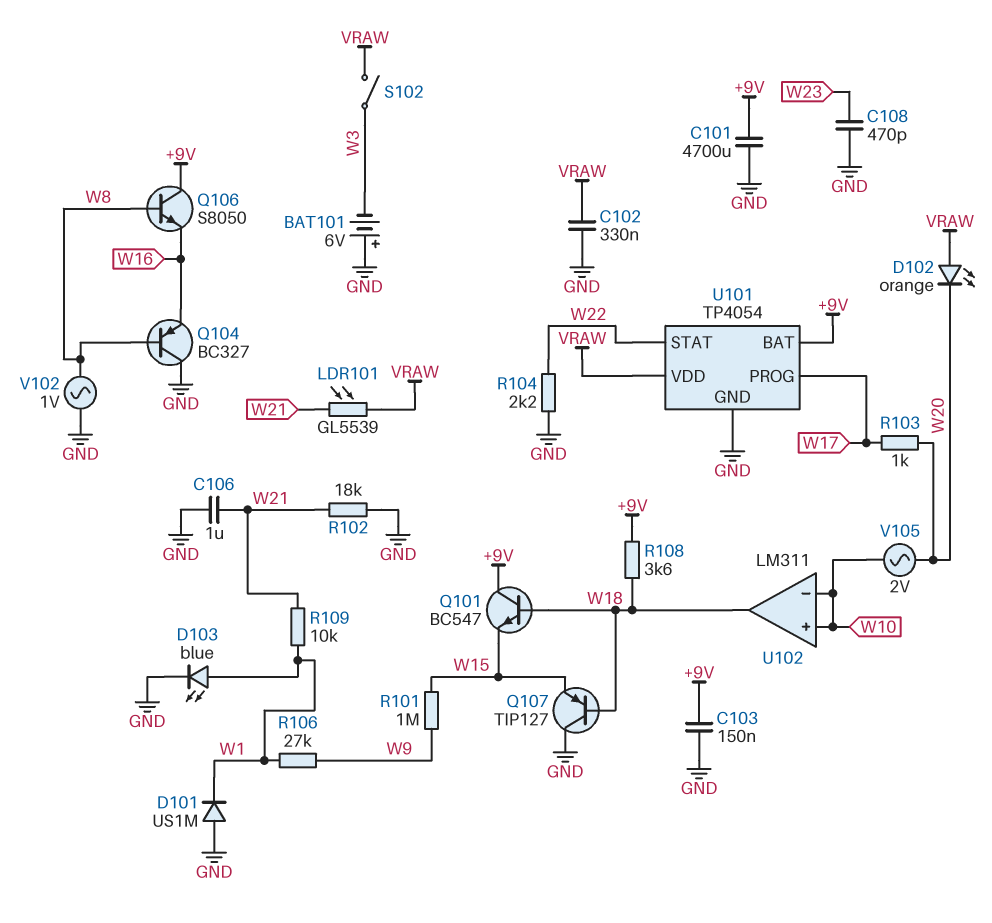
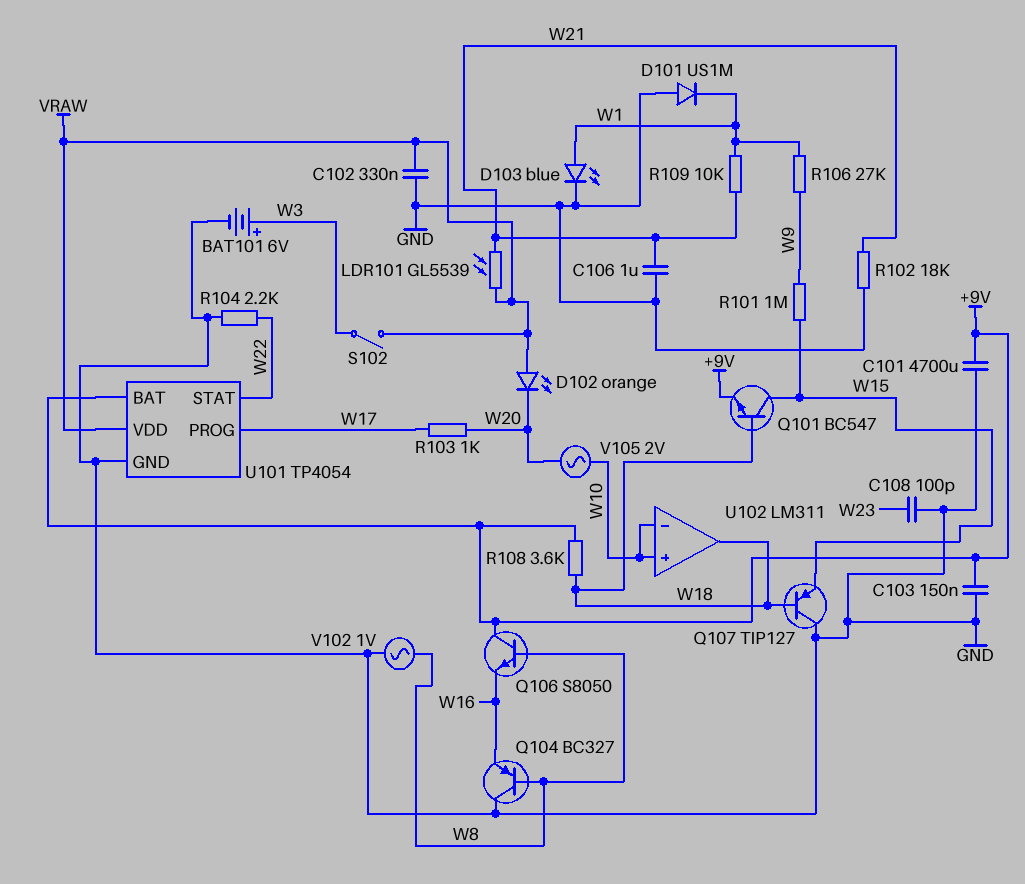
BAT101: 6V (plus GND, minus W3) -> 6V (plus W3, minus GND)
C108: 470pF (GND, W23) -> 100pF (GND, W23)
Q101: NPN BC547 (B W18, C +9V, E W15) -> NPN BC547 (B W18, C W15, E +9V)

